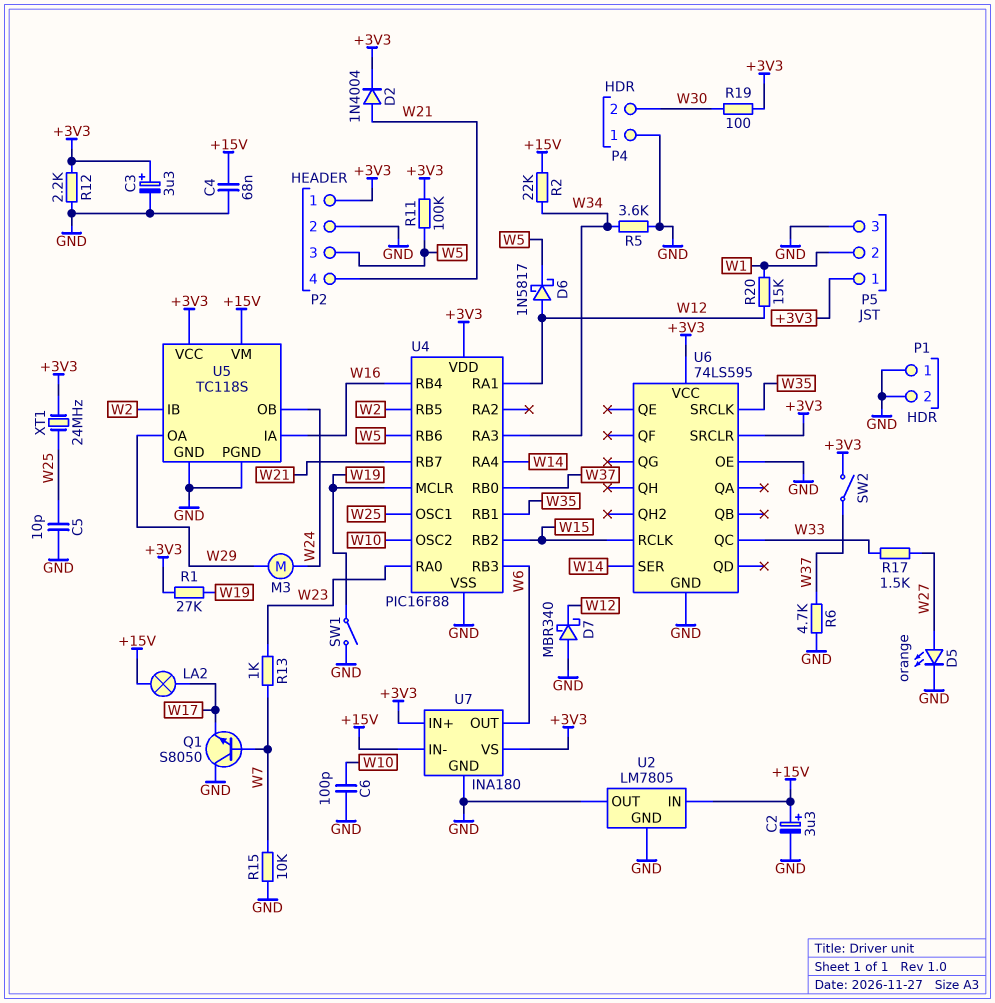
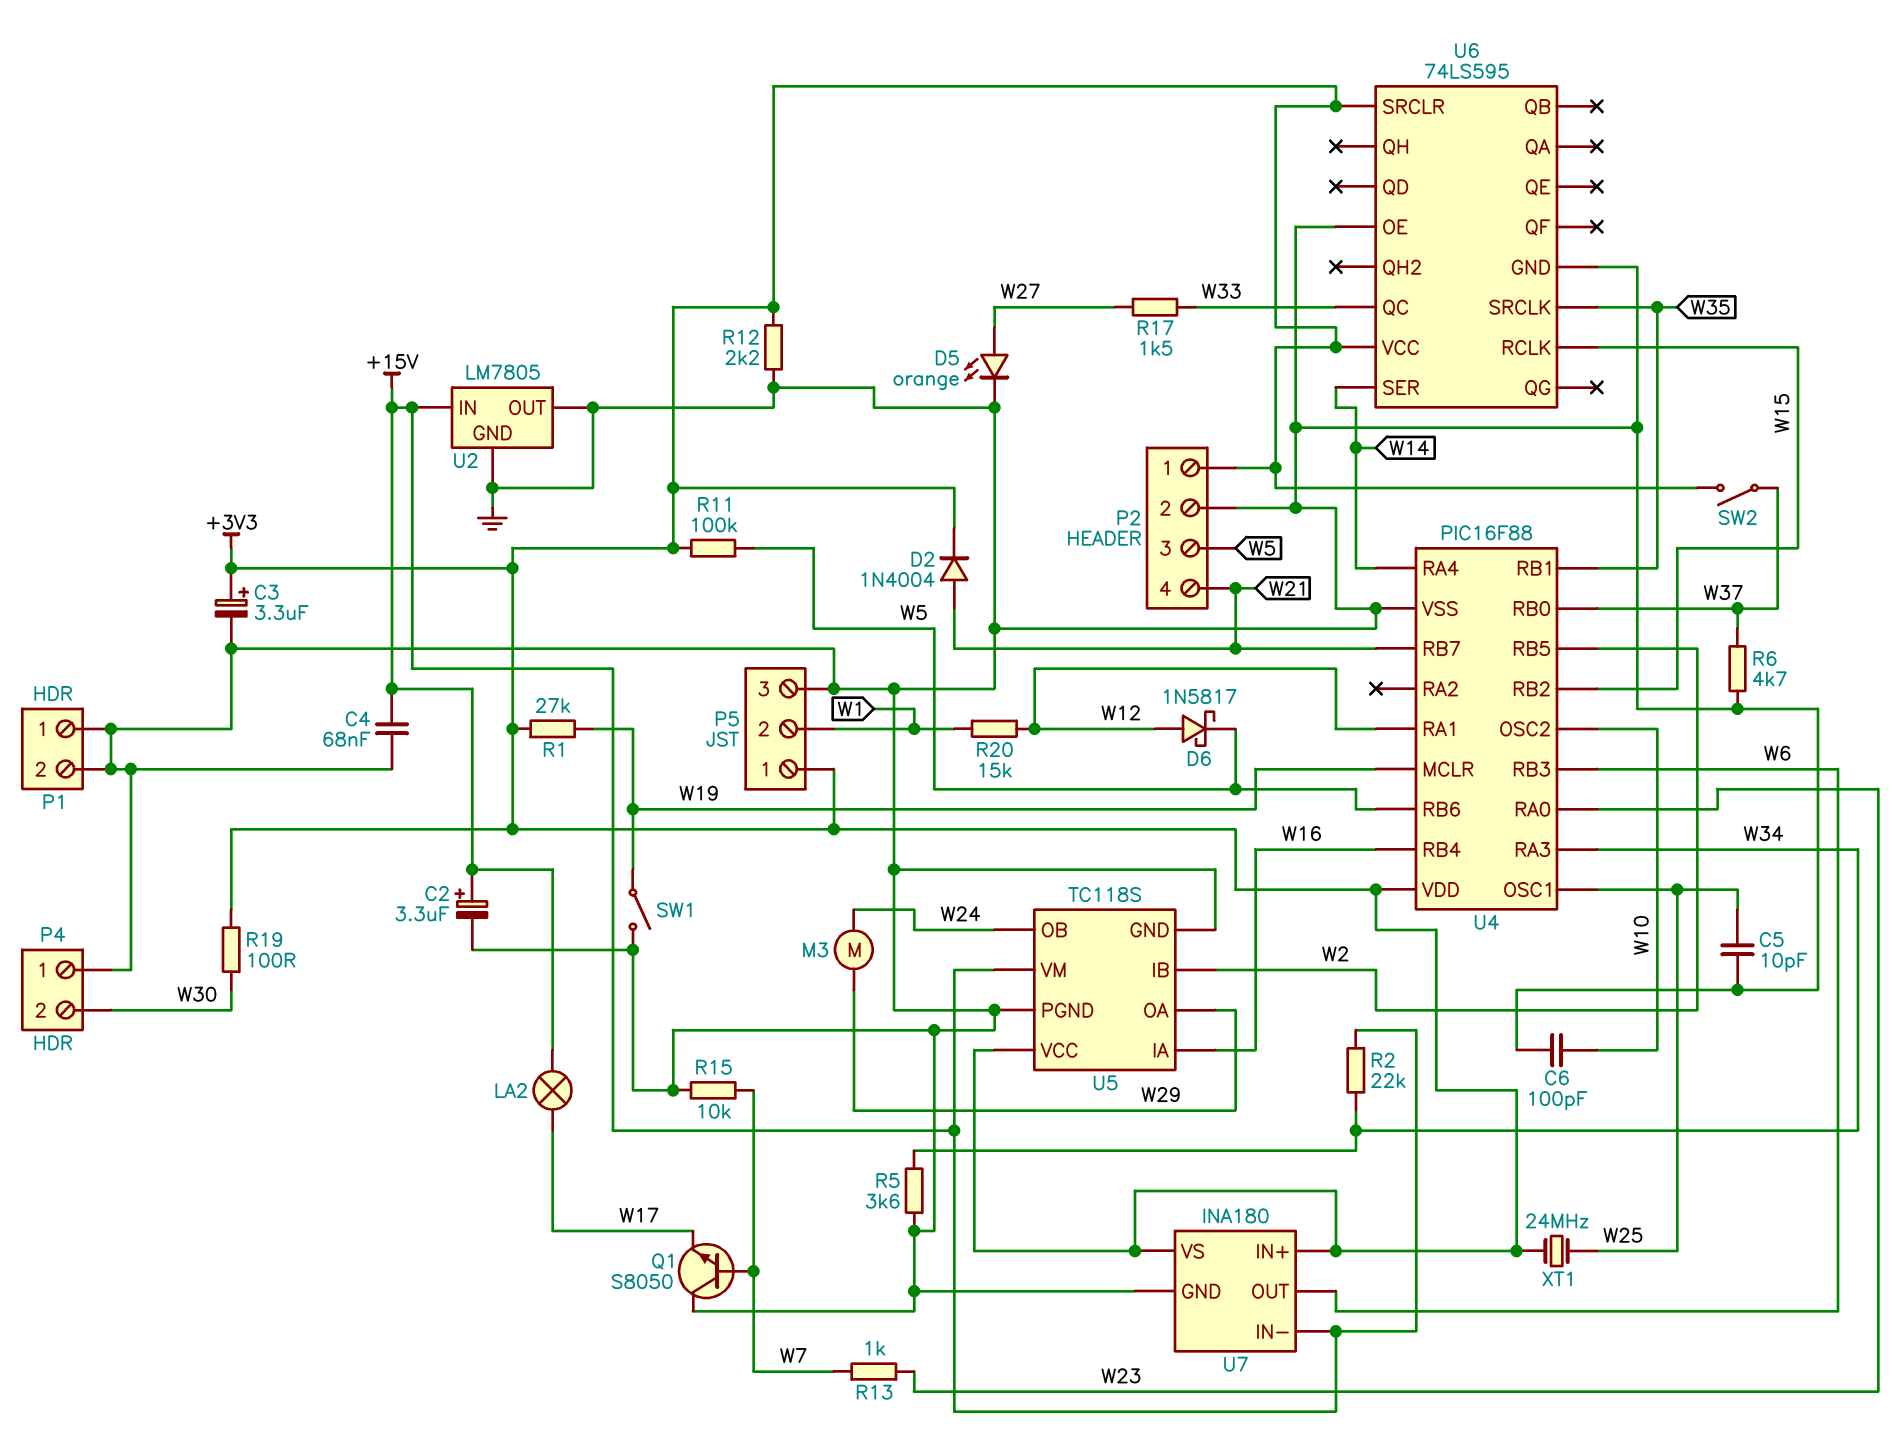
D7: schottky MBR340 (A GND, K W12) -> none

